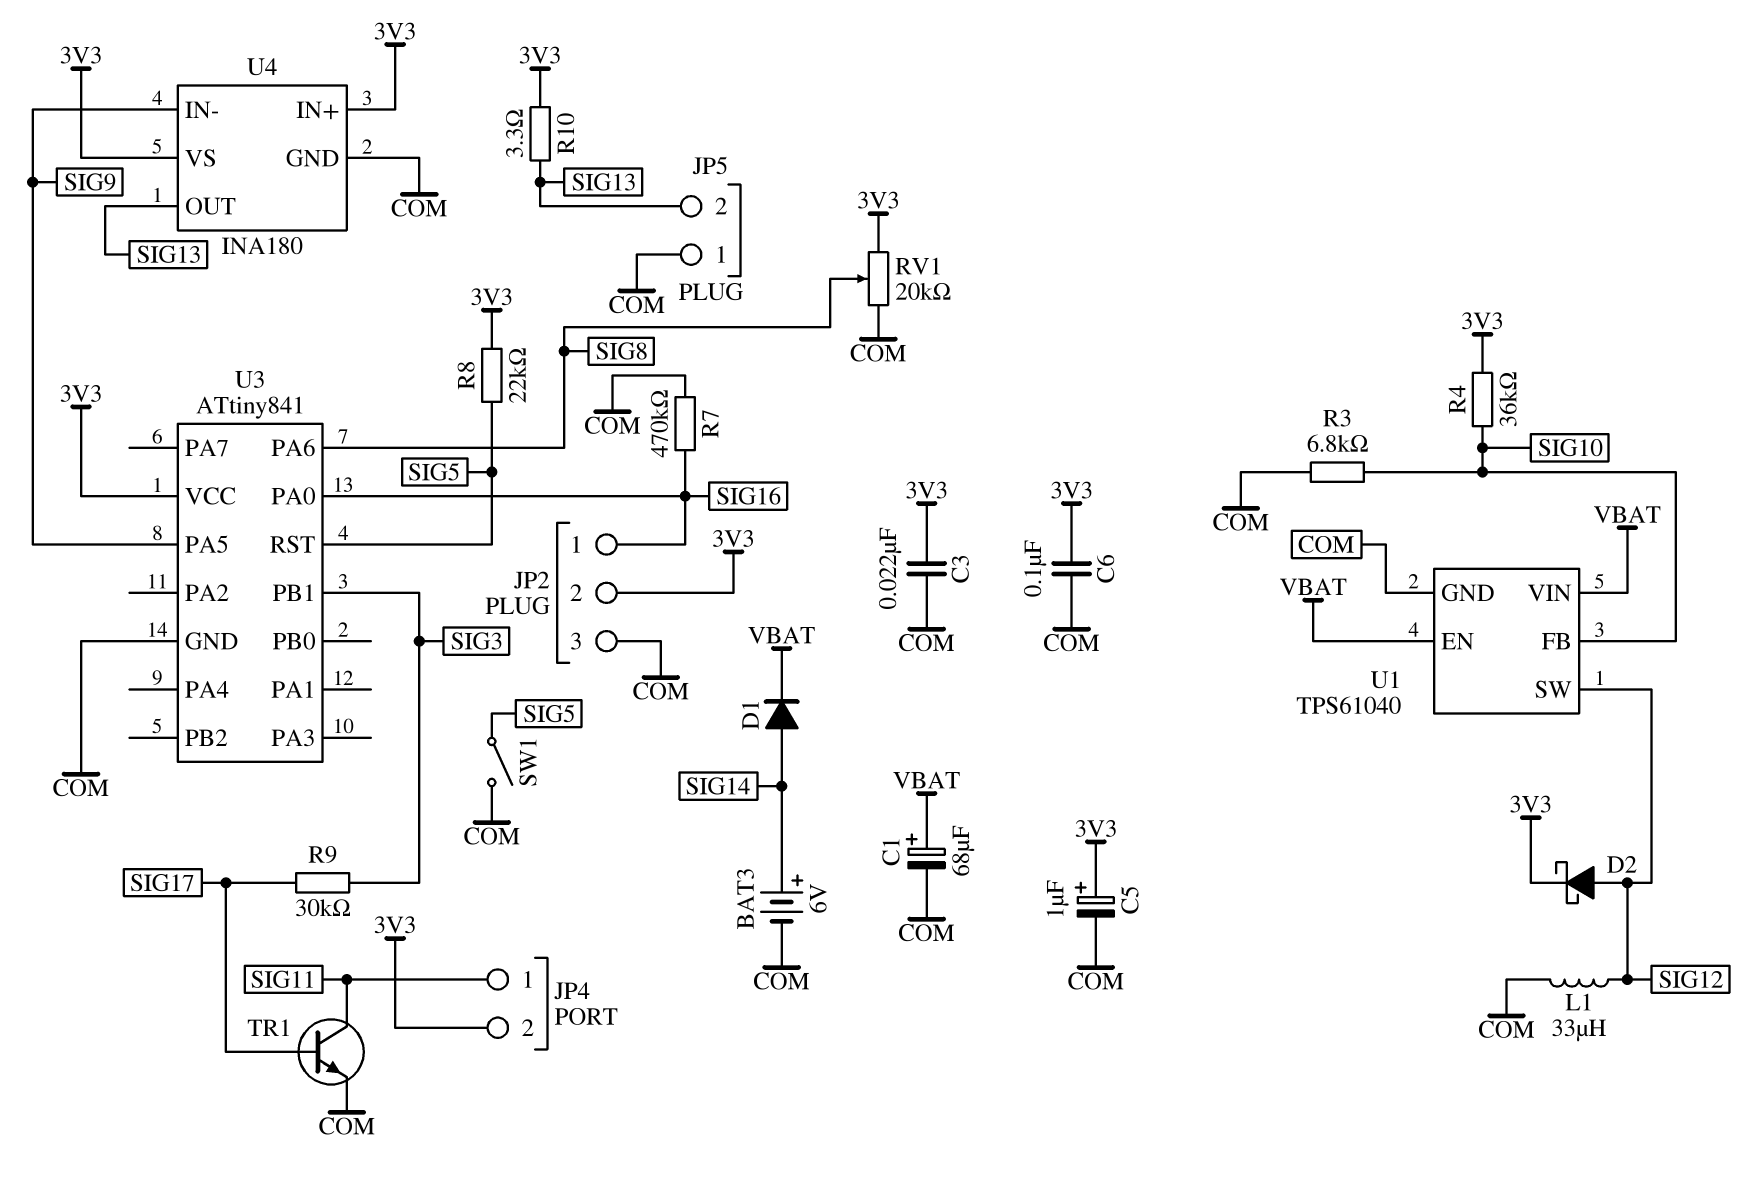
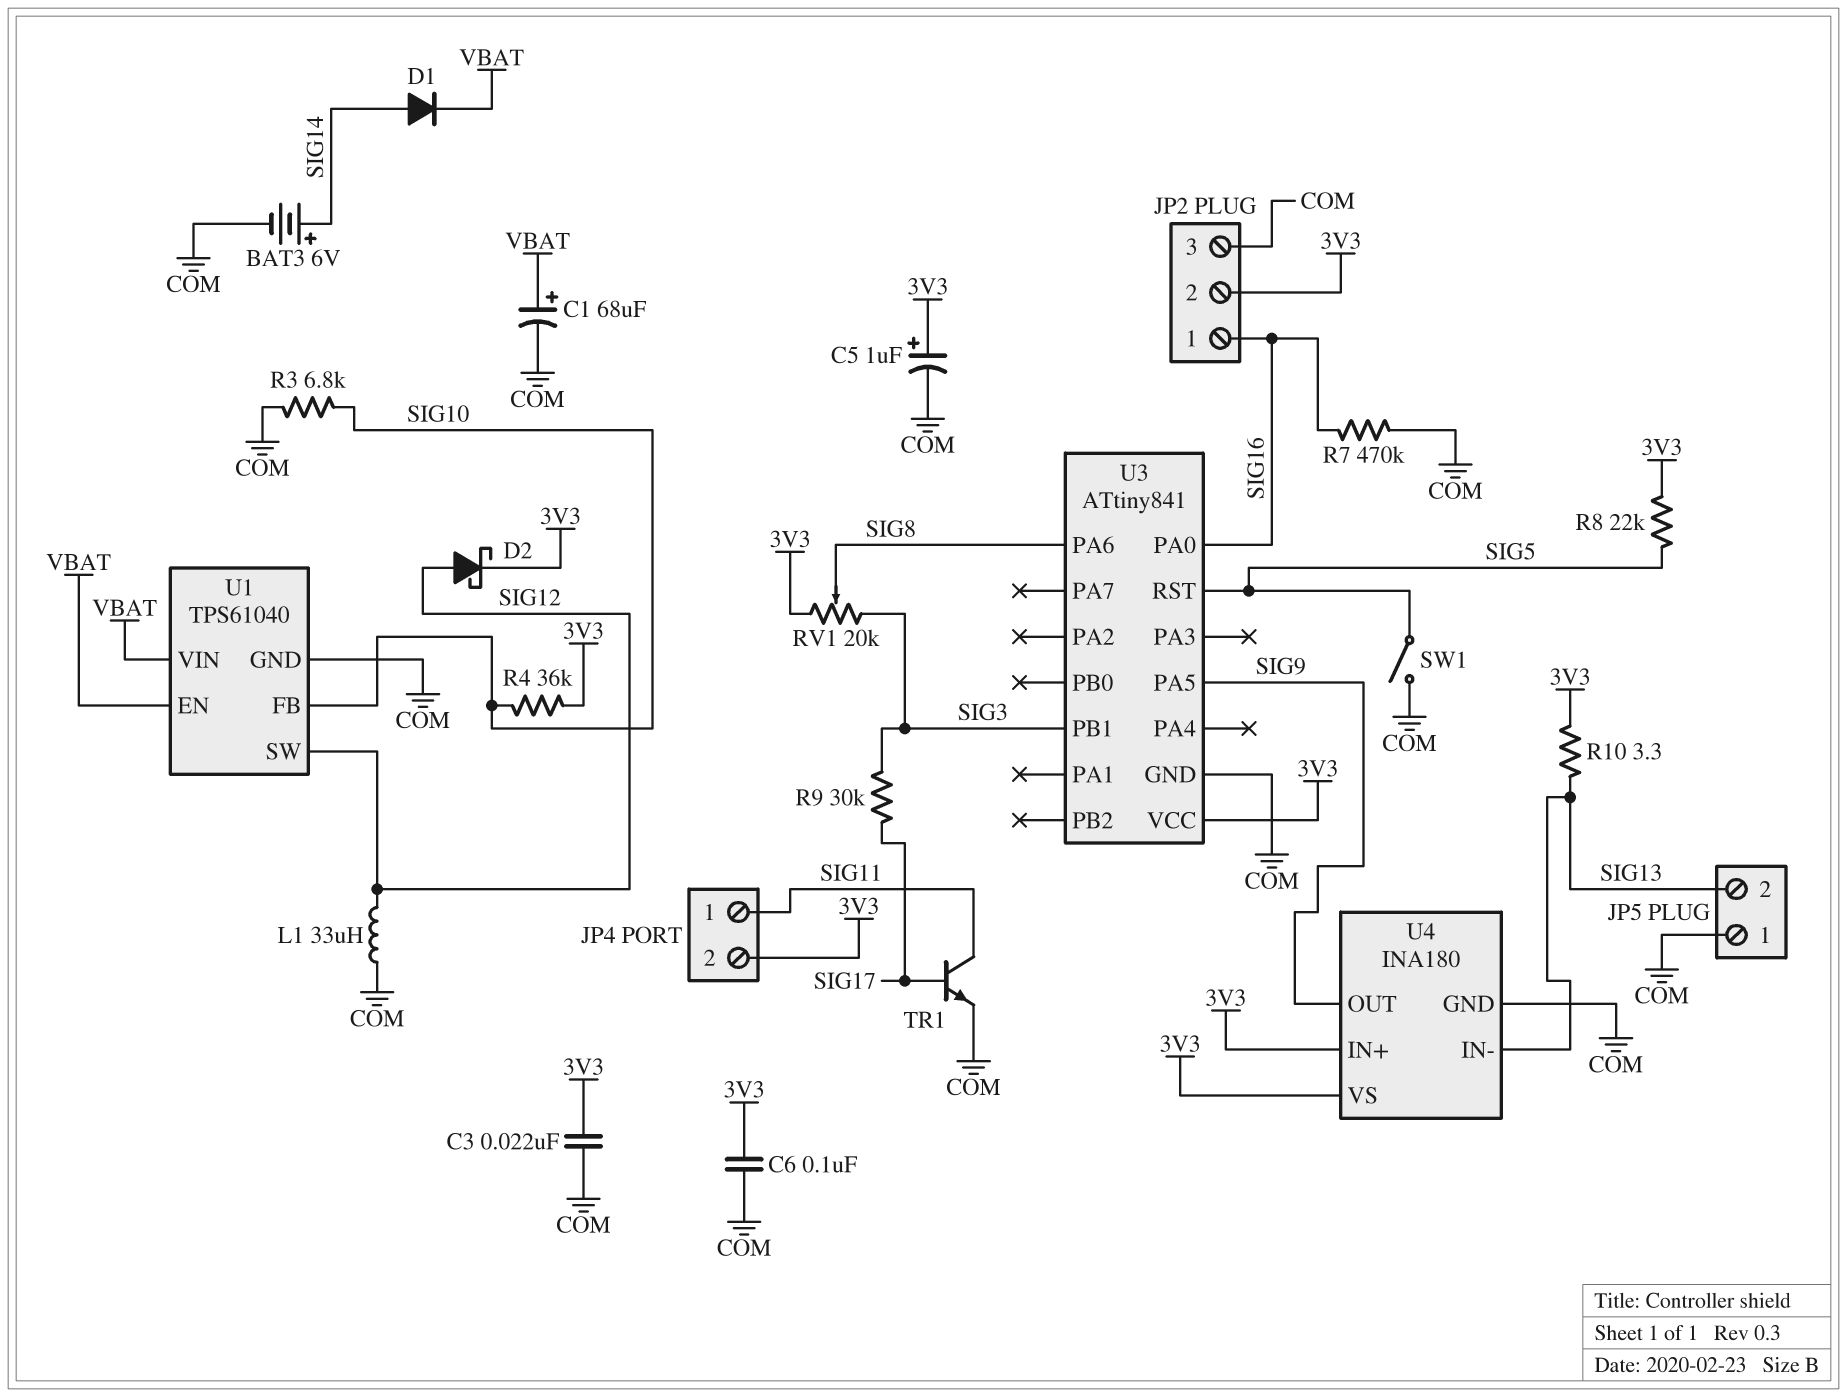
RV1: 20k (3V3, COM, wiper SIG8) -> 20k (3V3, SIG3, wiper SIG8)
U4 pin IN-: SIG9 -> SIG13
U4 pin OUT: SIG13 -> SIG9

